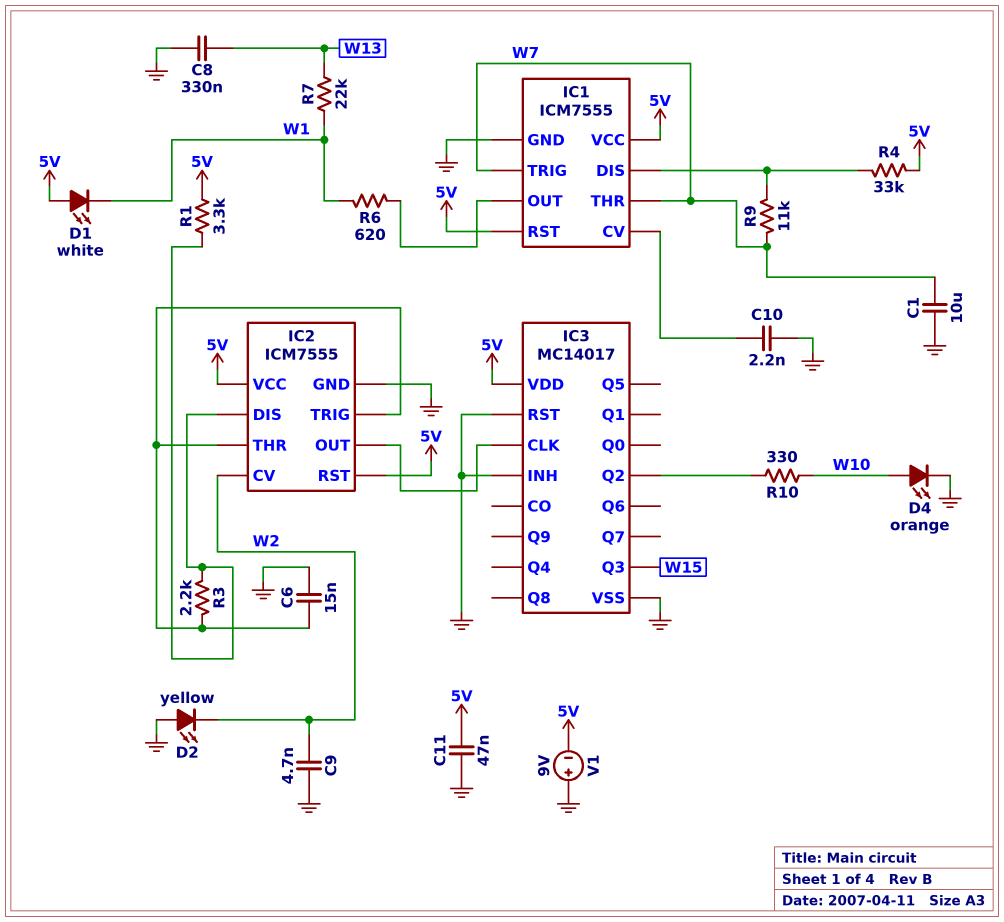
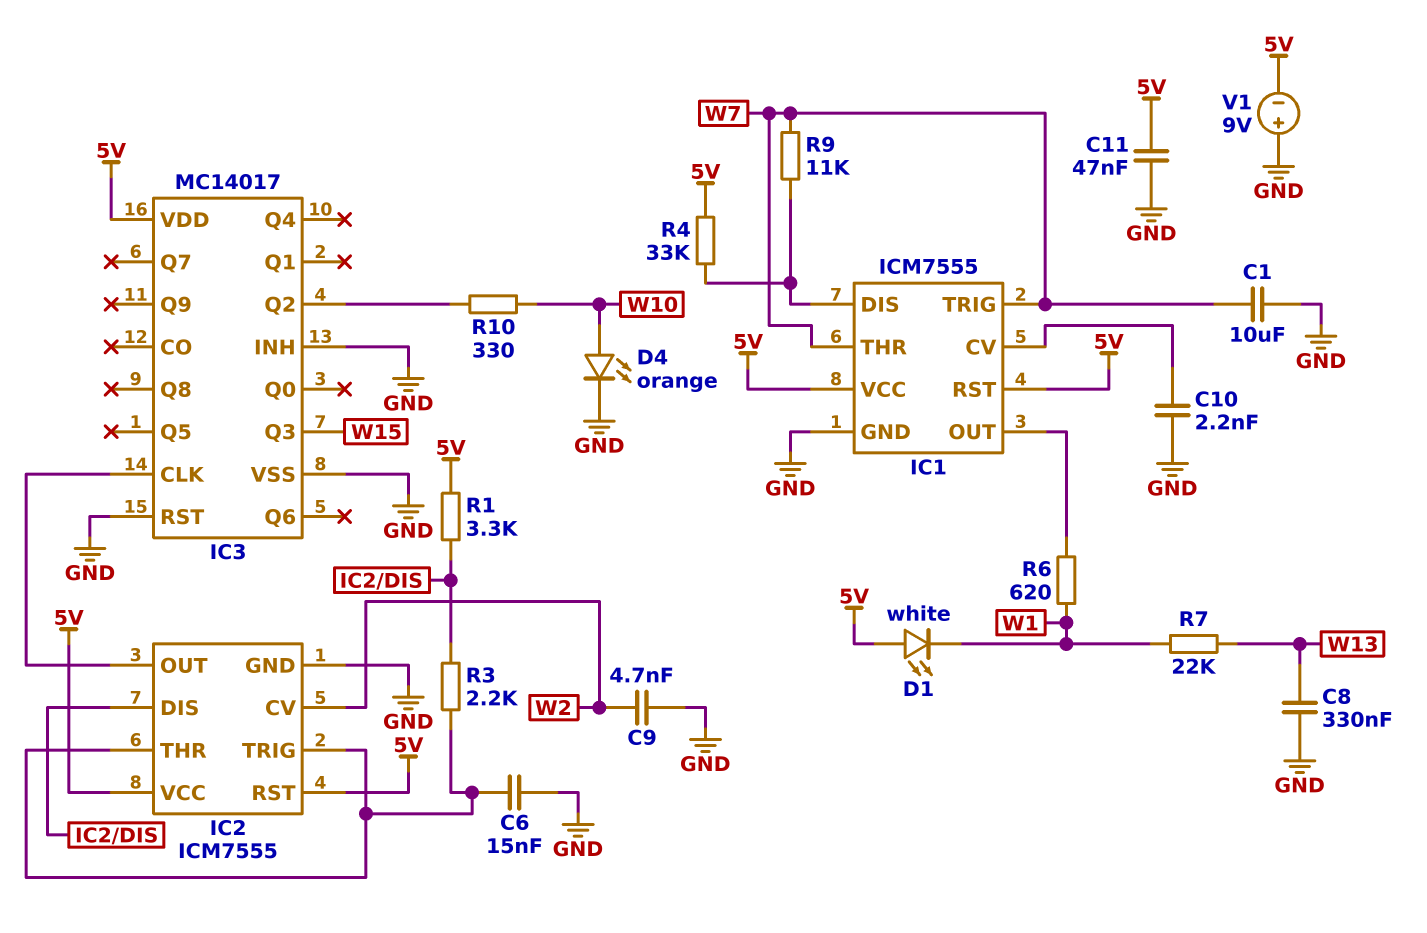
D2: LED yellow (A GND, K W2) -> none

